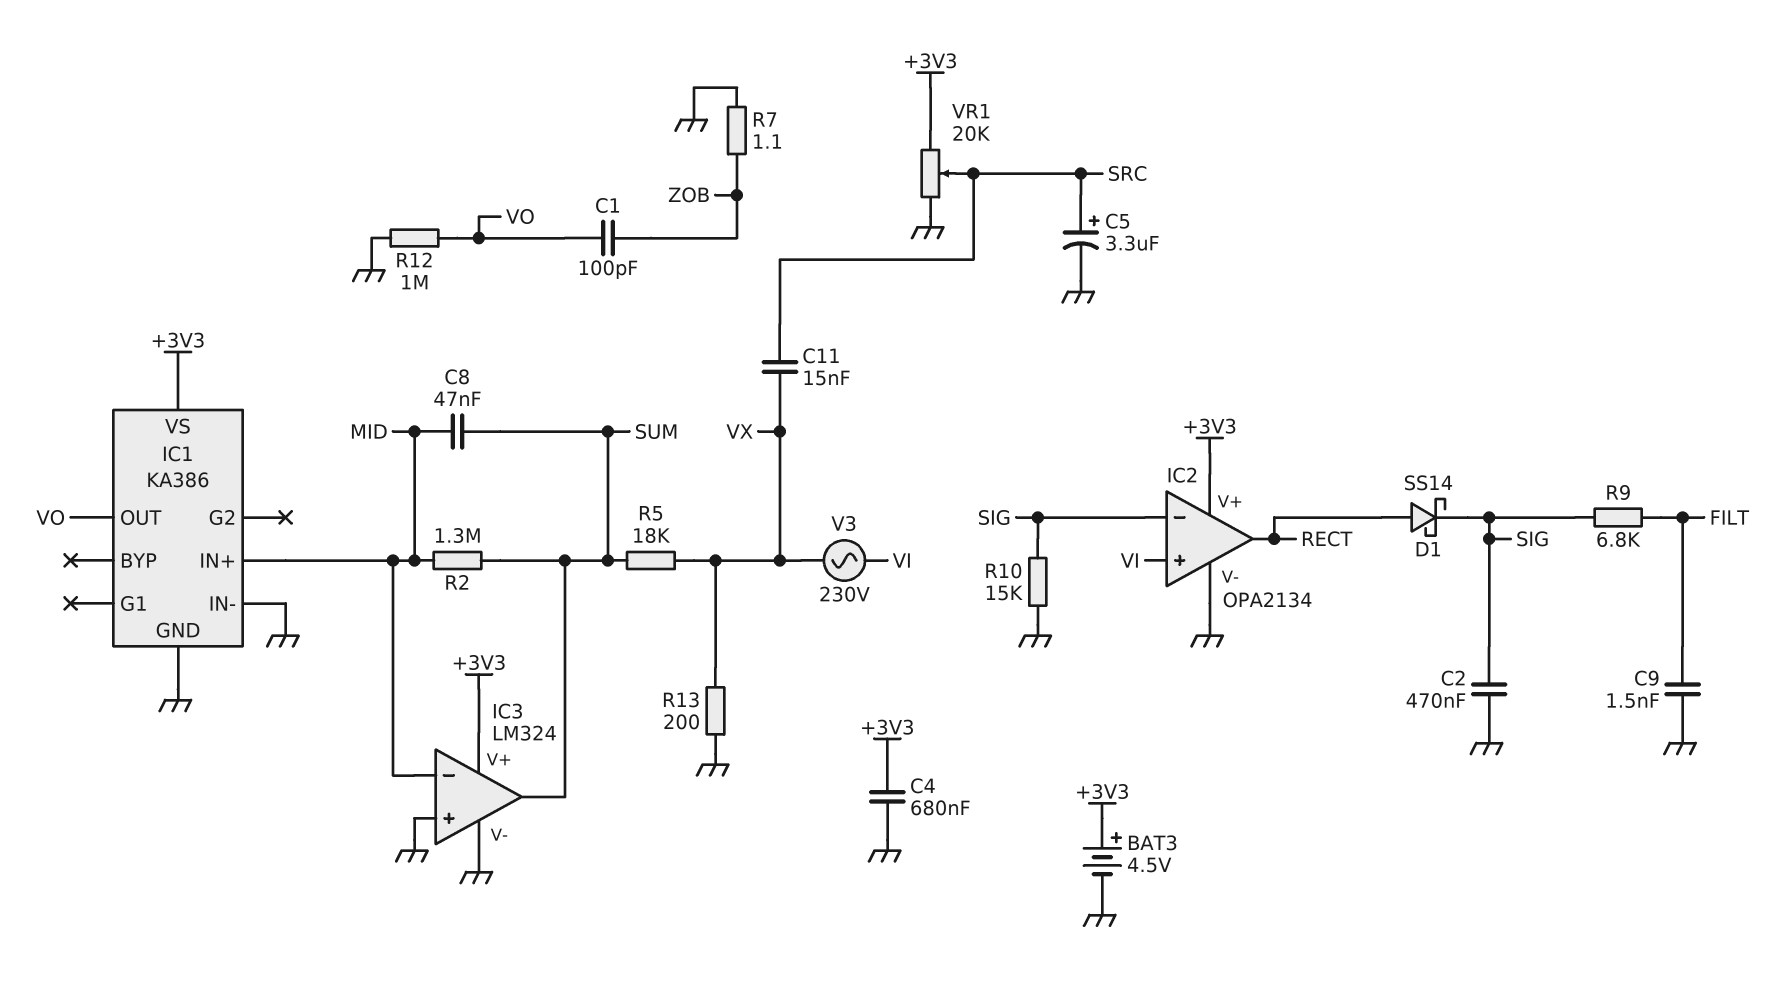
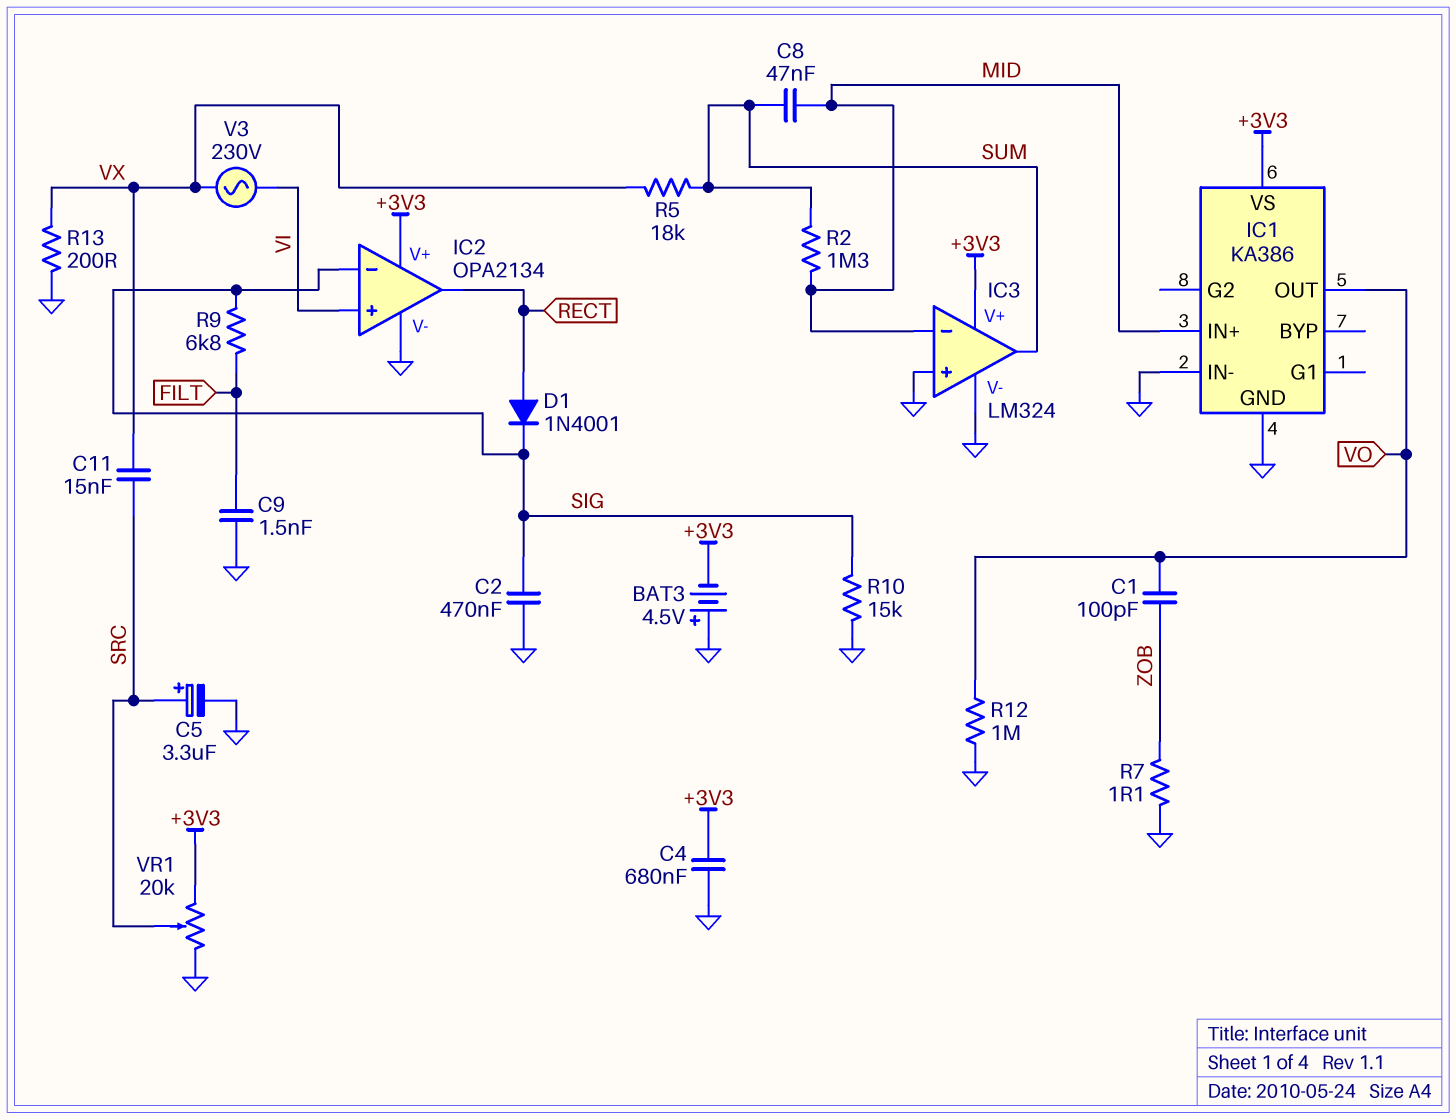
BAT3: 4.5V (plus +3V3, minus GND) -> 4.5V (plus GND, minus +3V3)
D1: schottky SS14 (A RECT, K SIG) -> diode 1N4001 (A RECT, K SIG)

